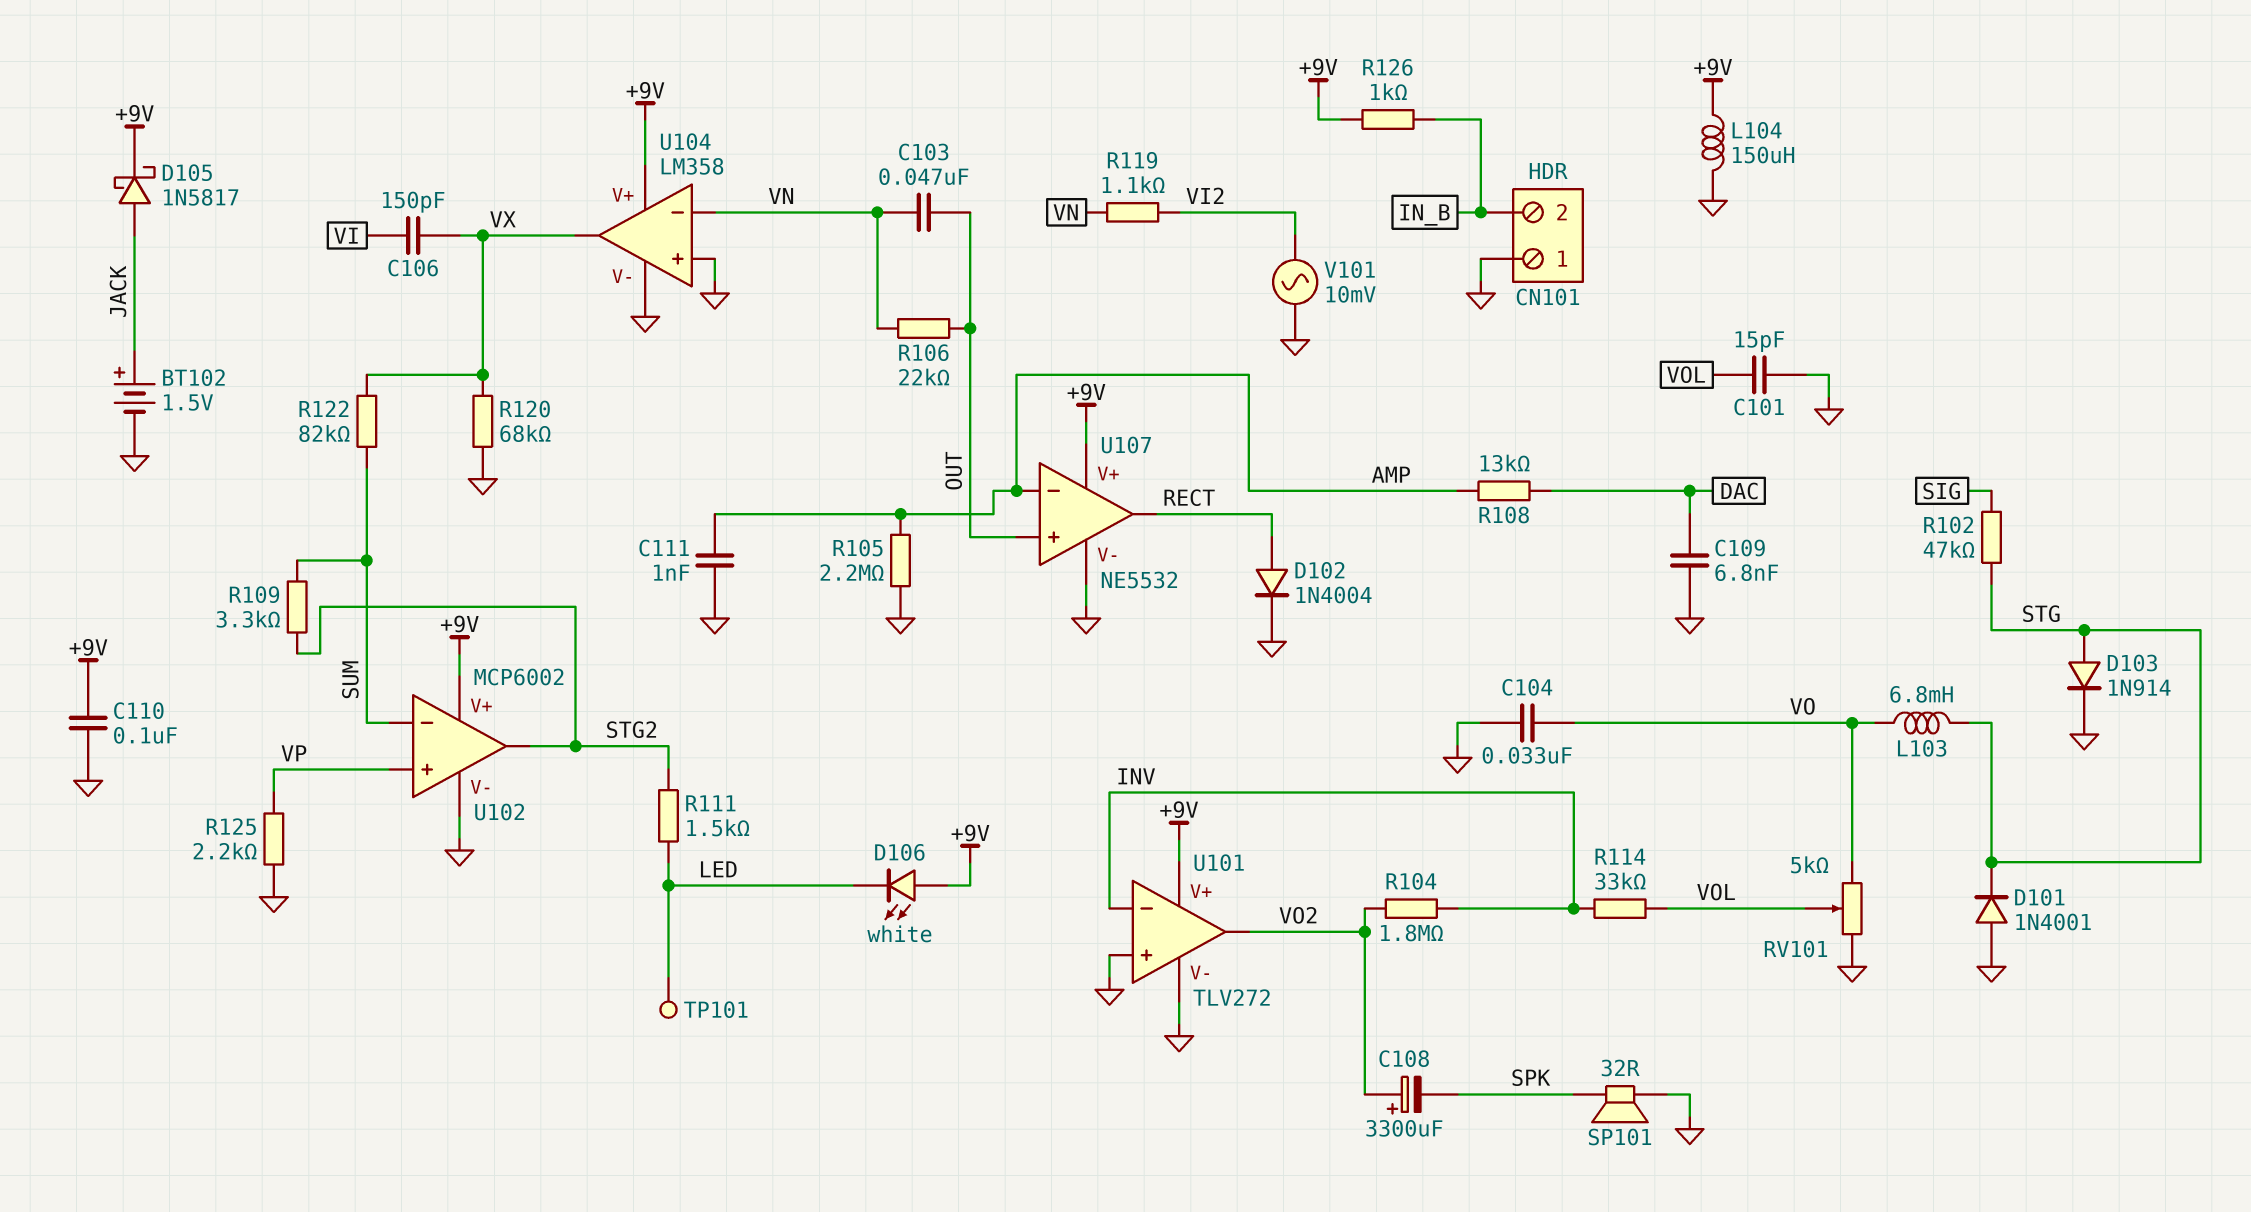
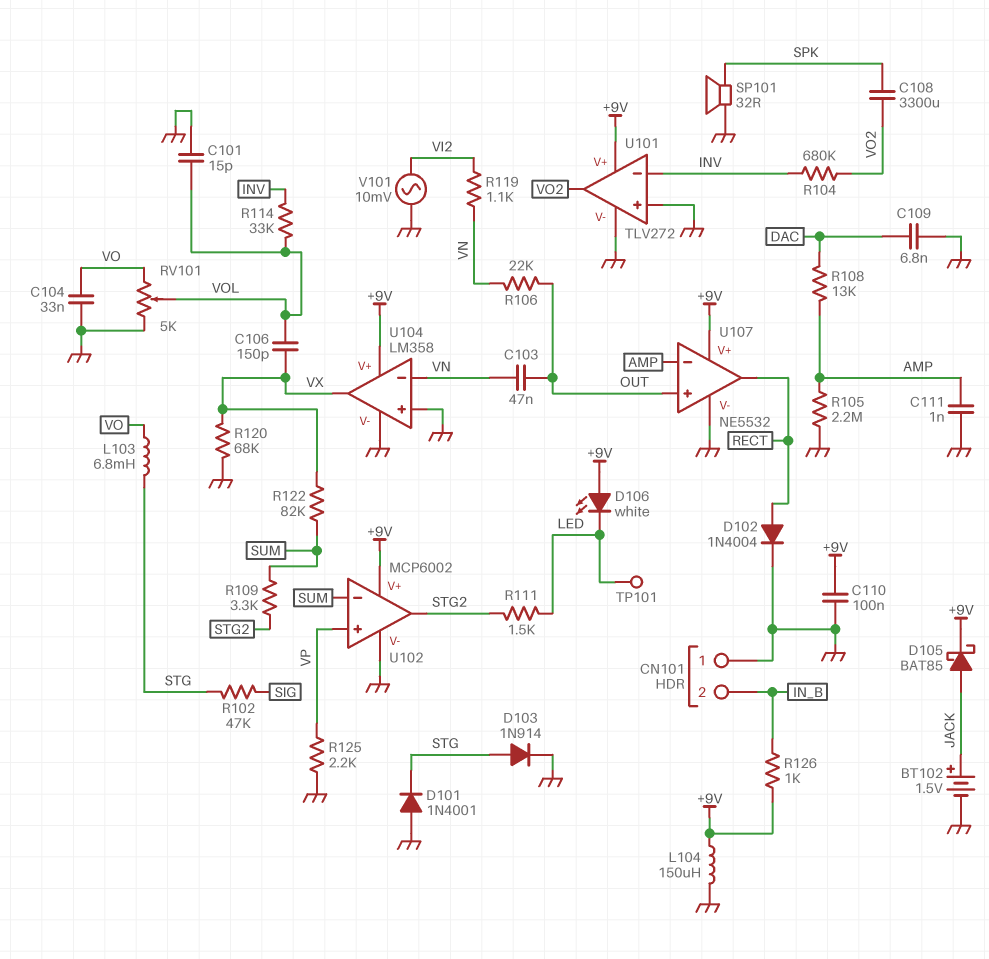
C106: 150pF (VI, VX) -> 150pF (VOL, VX)
C108: 3300uF (plus VO2, minus SPK) -> 3300uF (SPK, VO2)
D105: schottky 1N5817 (A JACK, K +9V) -> schottky BAT85 (A JACK, K +9V)
R104: 1.8M (INV, VO2) -> 680k (INV, VO2)

